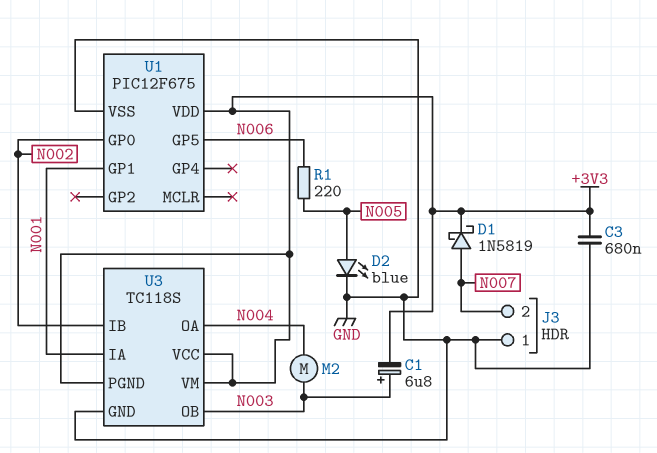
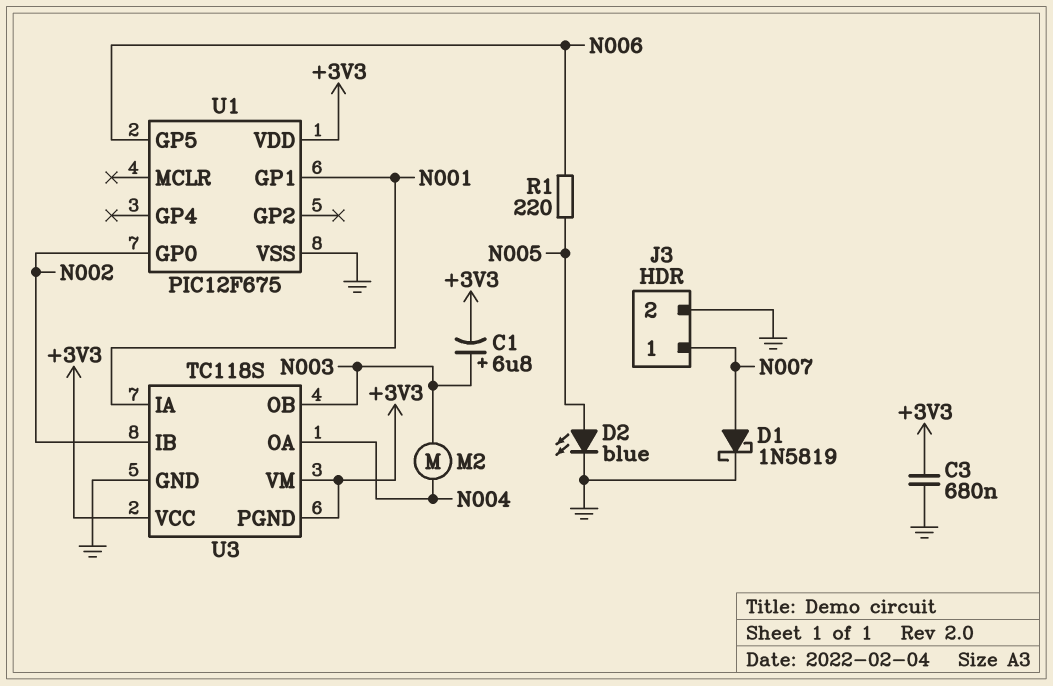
D1: schottky 1N5819 (A N007, K +3V3) -> schottky 1N5819 (A N007, K GND)
J3 pin 1: GND -> N007
J3 pin 2: N007 -> GND

